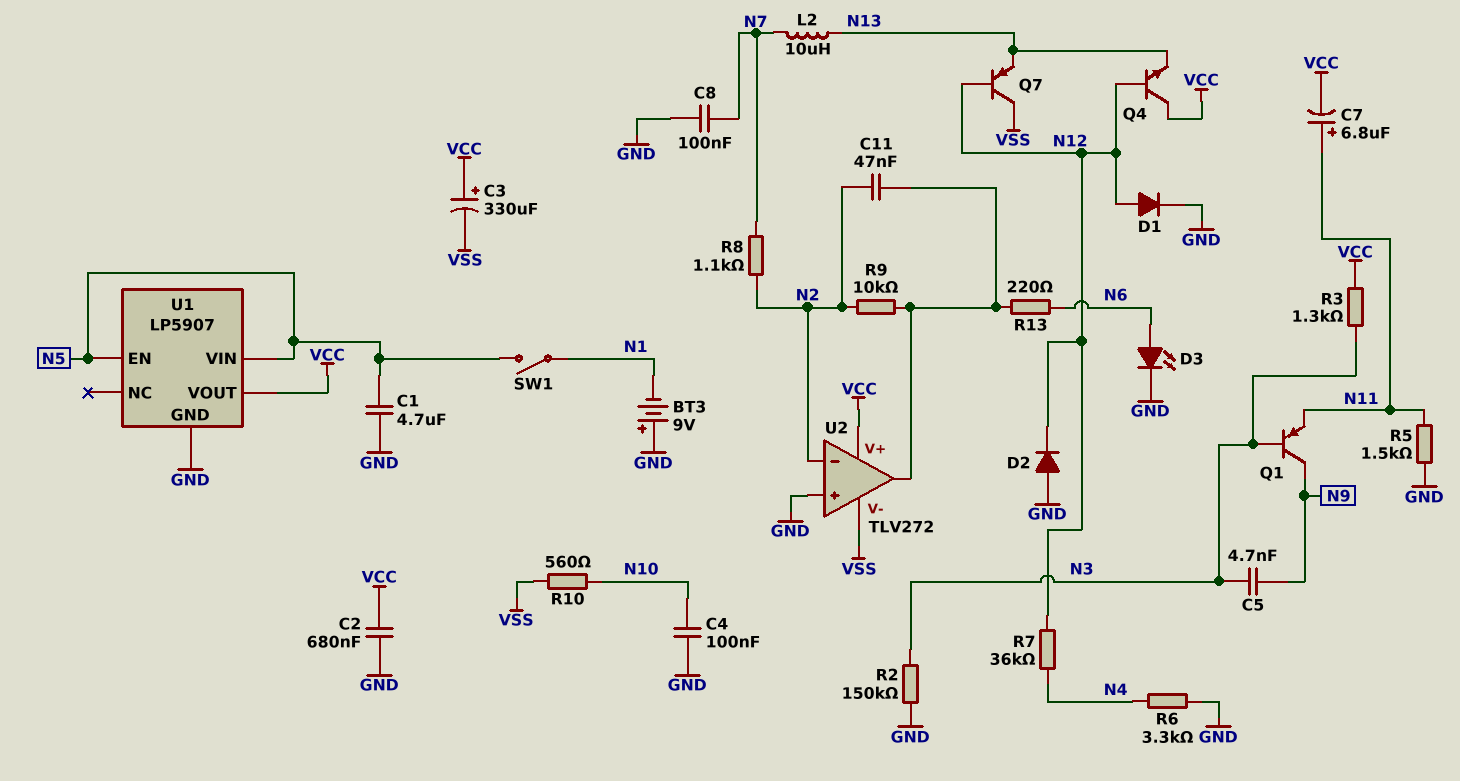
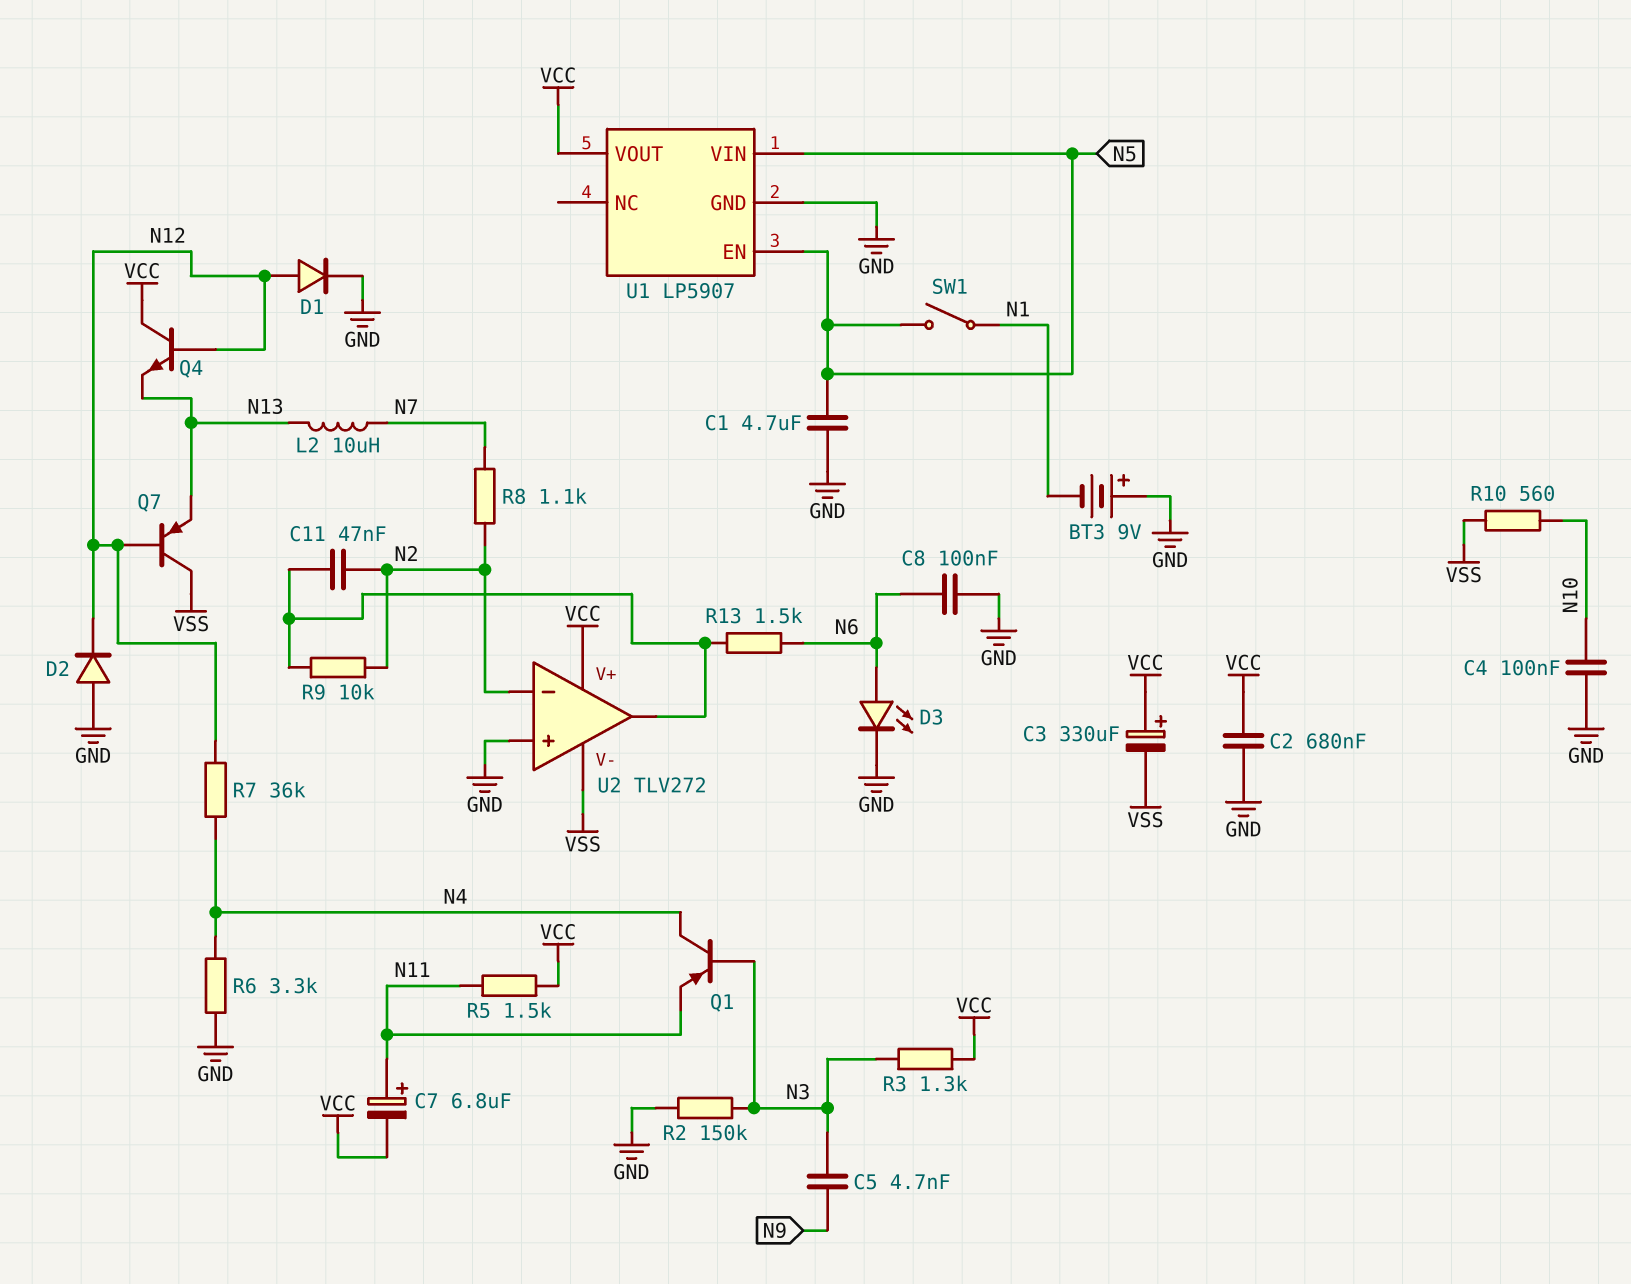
C8: 100nF (GND, N7) -> 100nF (GND, N6)
Q1: PNP (B N3, C N9, E N11) -> PNP (B N3, C N4, E N11)
R5: 1.5k (GND, N11) -> 1.5k (N11, VCC)
R13: 220 (N6, U2/out) -> 1.5k (N6, U2/out)

